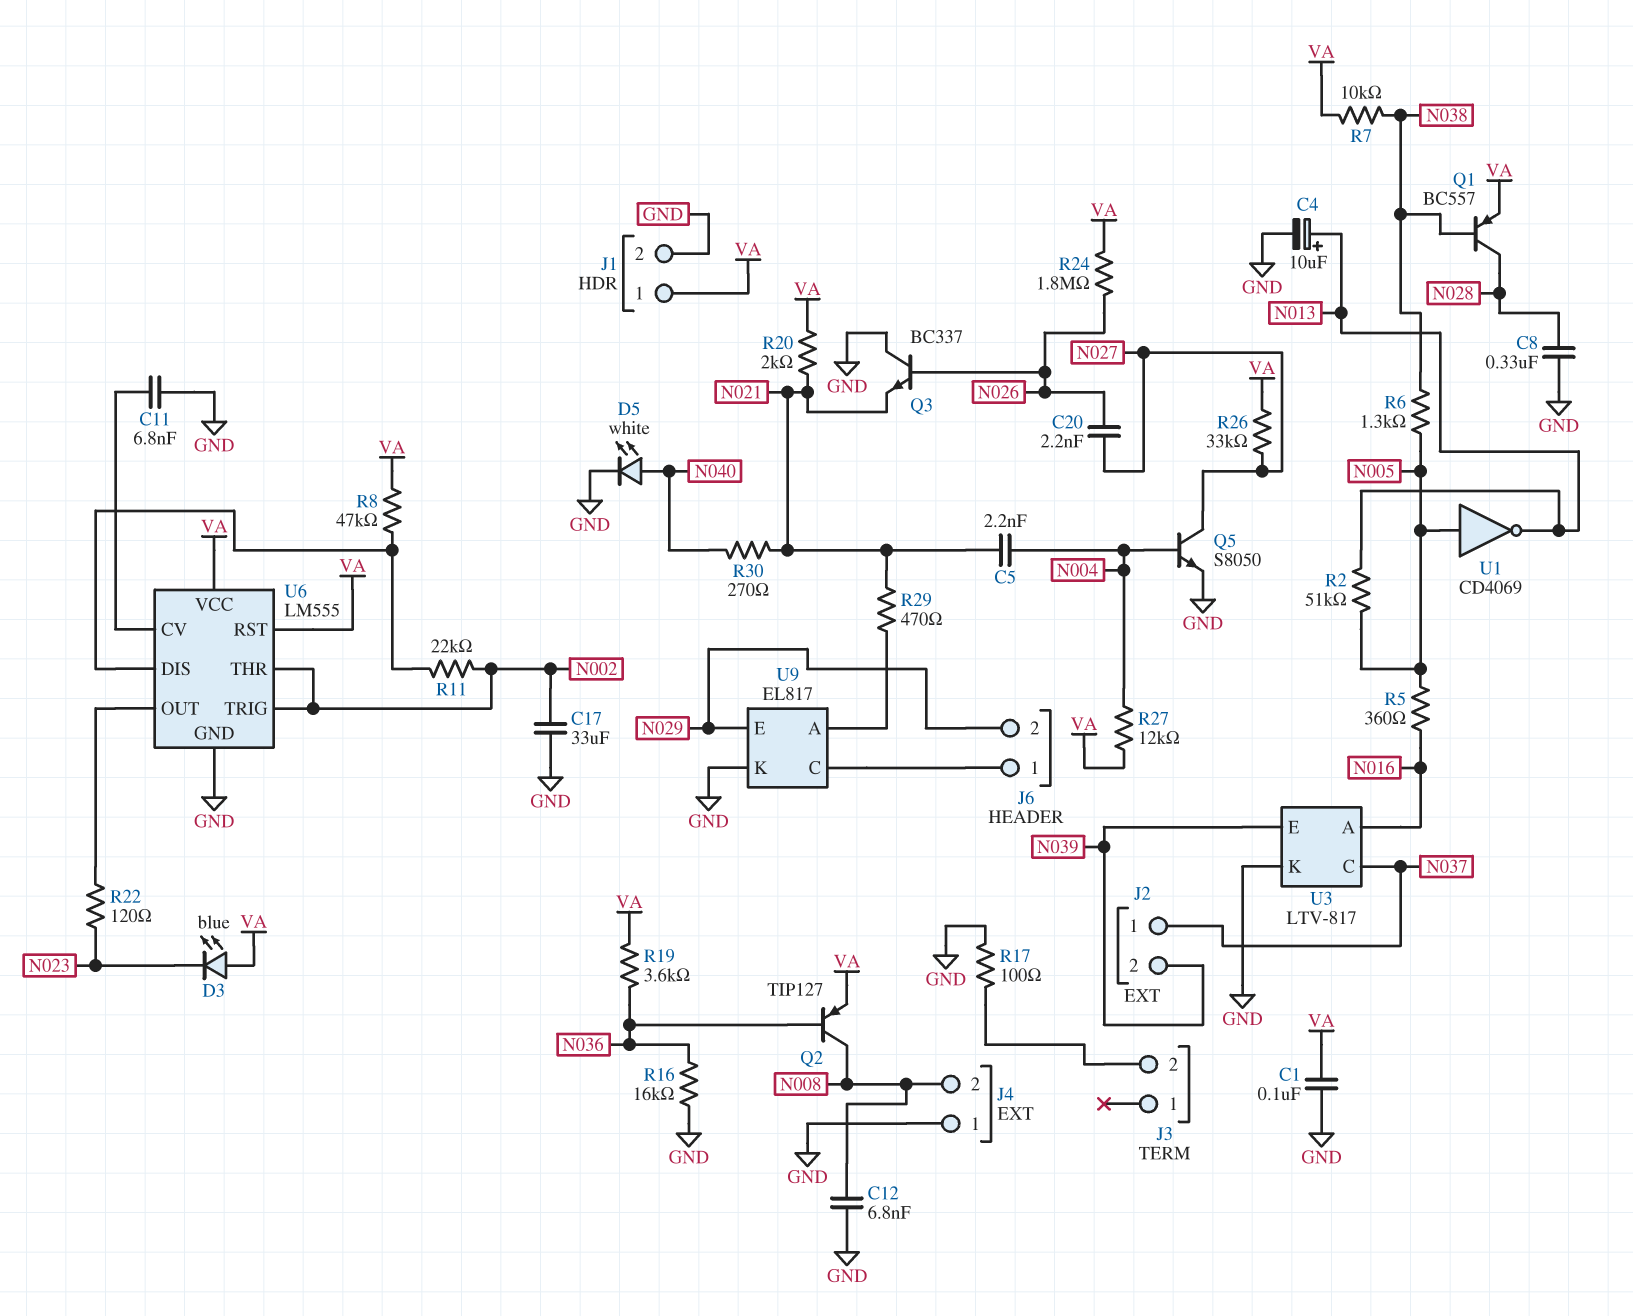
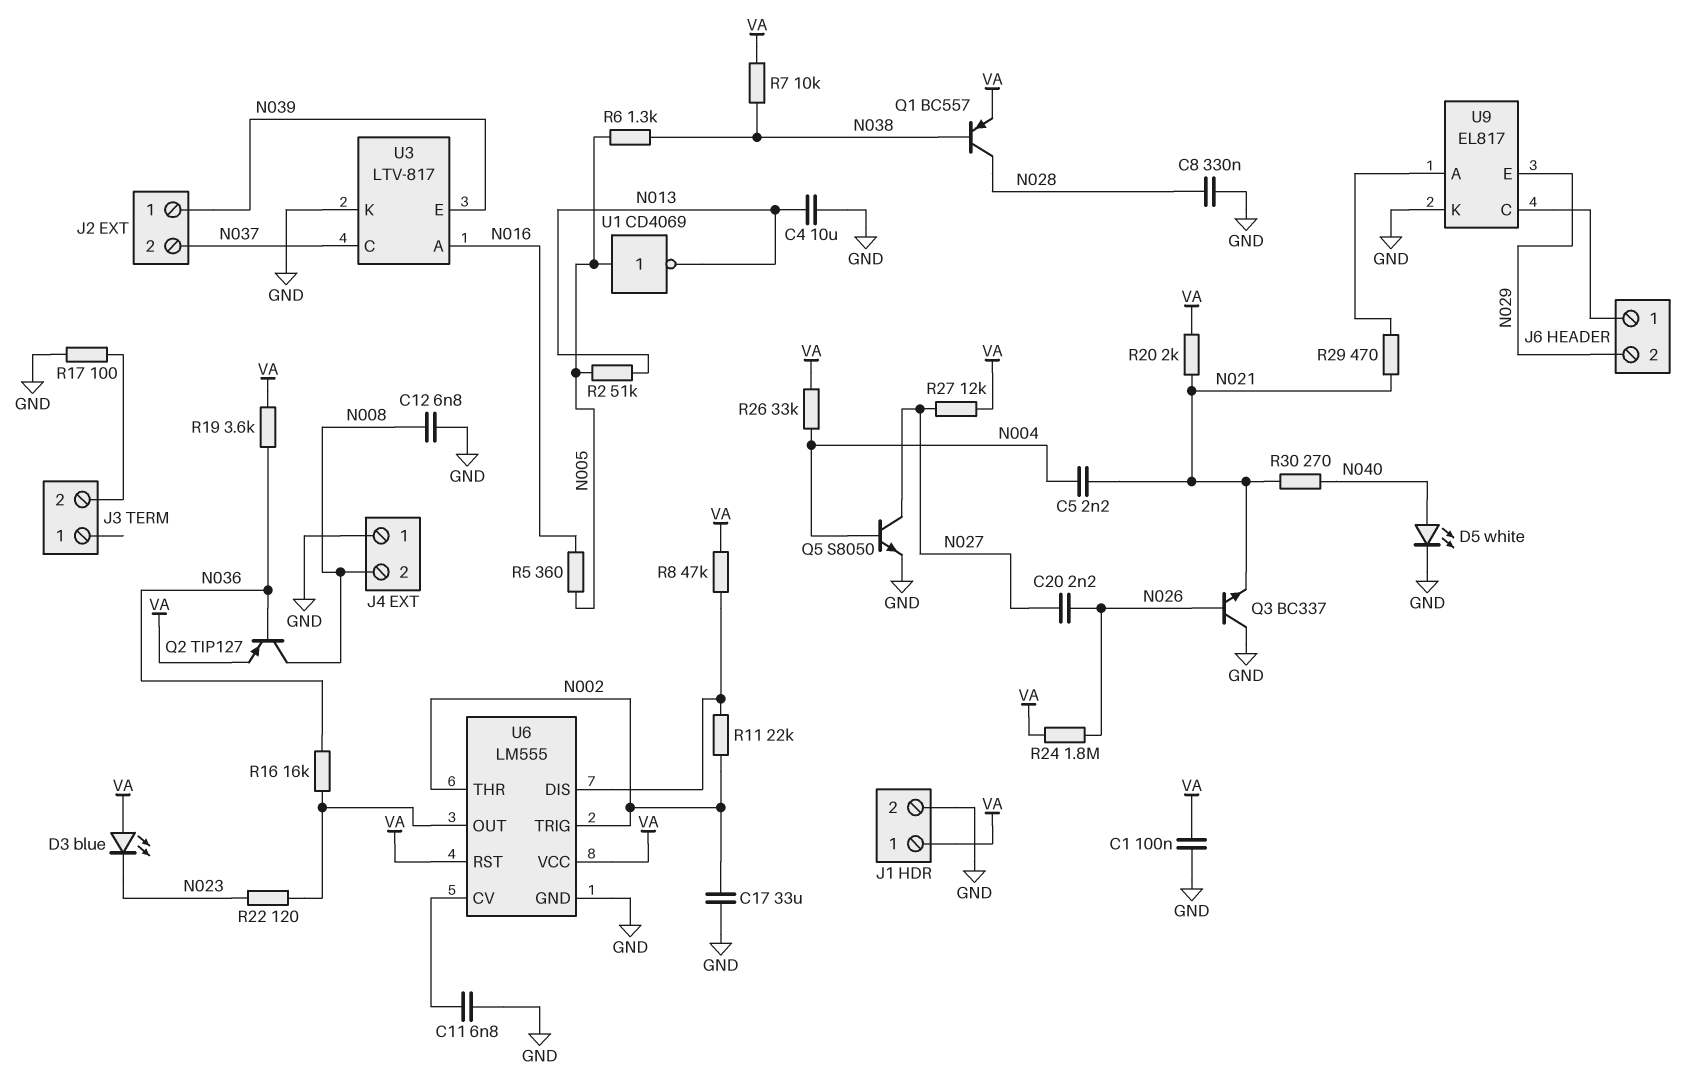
C4: 10uF (plus N013, minus GND) -> 10uF (GND, N013)
J2 pin 1: N037 -> N039
J2 pin 2: N039 -> N037
R16: 16k (GND, N036) -> 16k (N036, U6/OUT)
R26: 33k (N027, VA) -> 33k (N004, VA)
R27: 12k (N004, VA) -> 12k (N027, VA)

